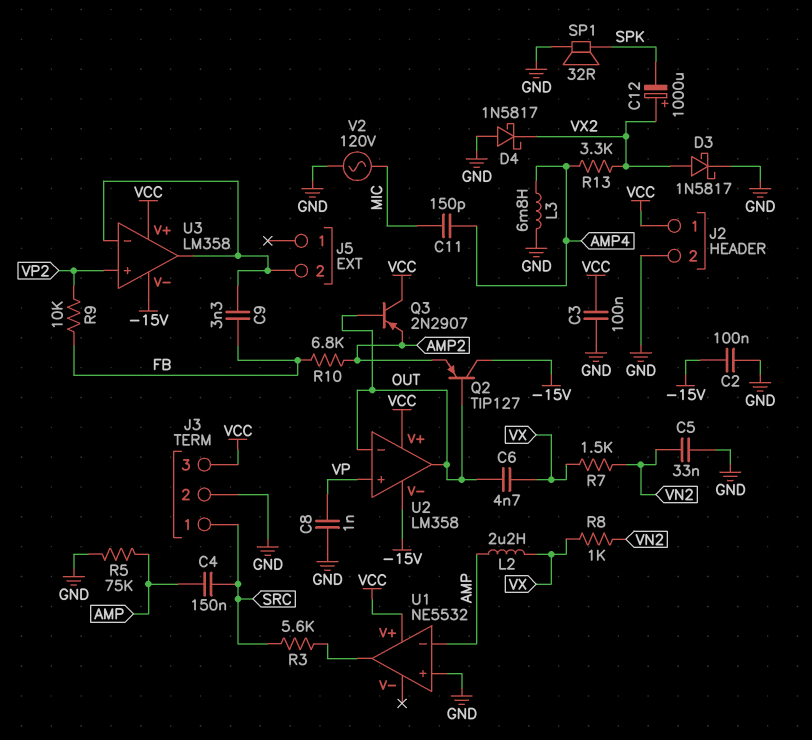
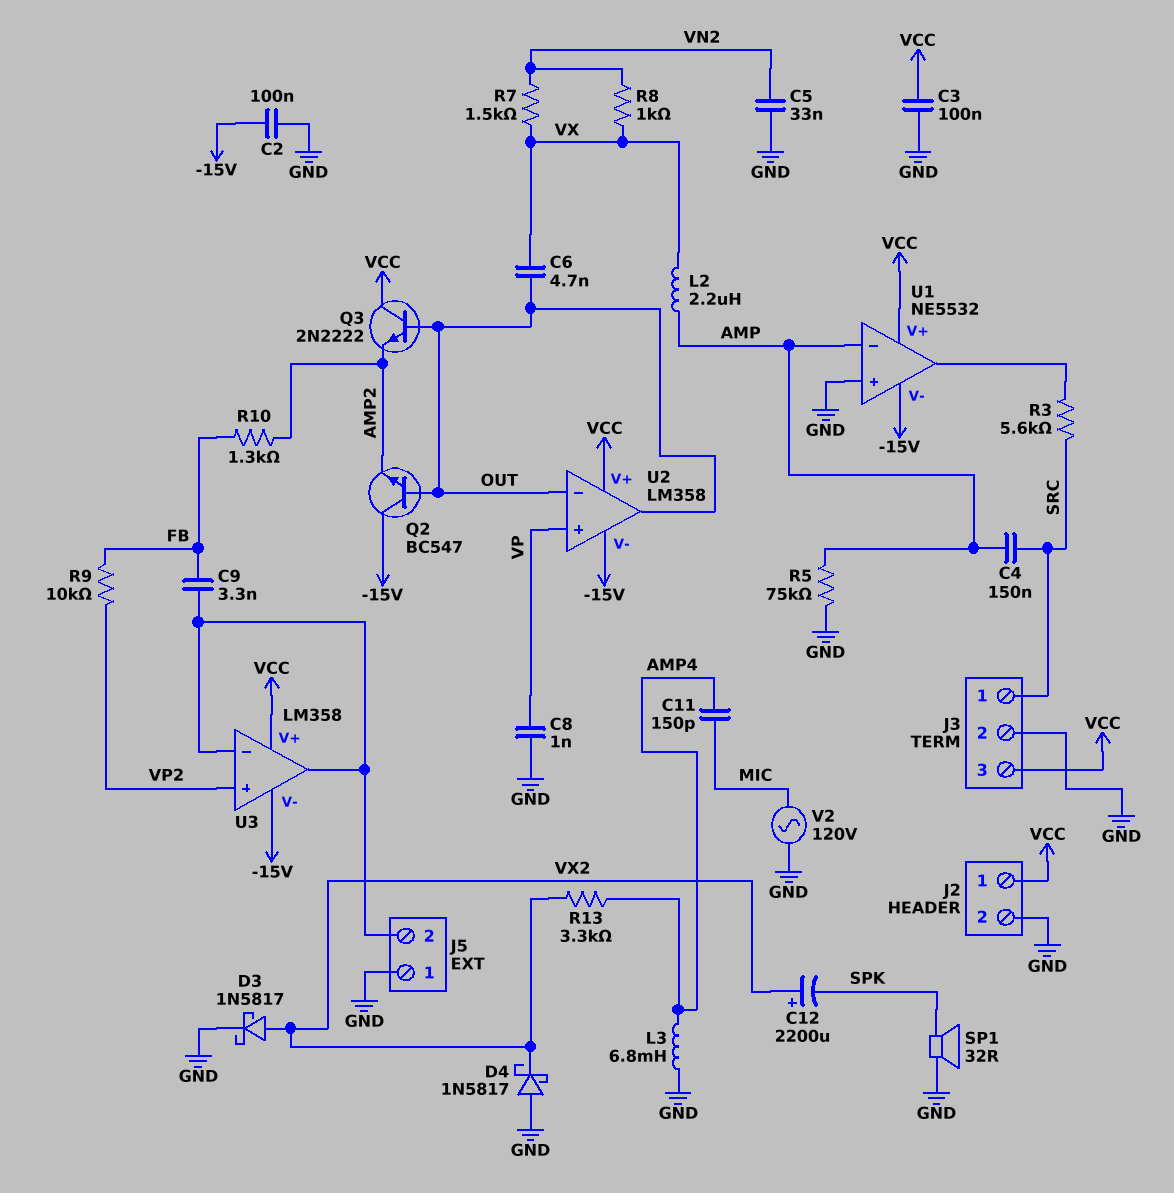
C12: 1000uF (plus VX2, minus SPK) -> 2200uF (plus VX2, minus SPK)
J5 pin 1: none -> GND
Q2: PNP TIP127 (B OUT, C -15V, E AMP2) -> NPN BC547 (B OUT, C -15V, E AMP2)
Q3: PNP 2N2907 (B OUT, C VCC, E AMP2) -> NPN 2N2222 (B OUT, C VCC, E AMP2)
R10: 6.8k (AMP2, FB) -> 1.3k (AMP2, FB)
U1 pin V-: none -> -15V

